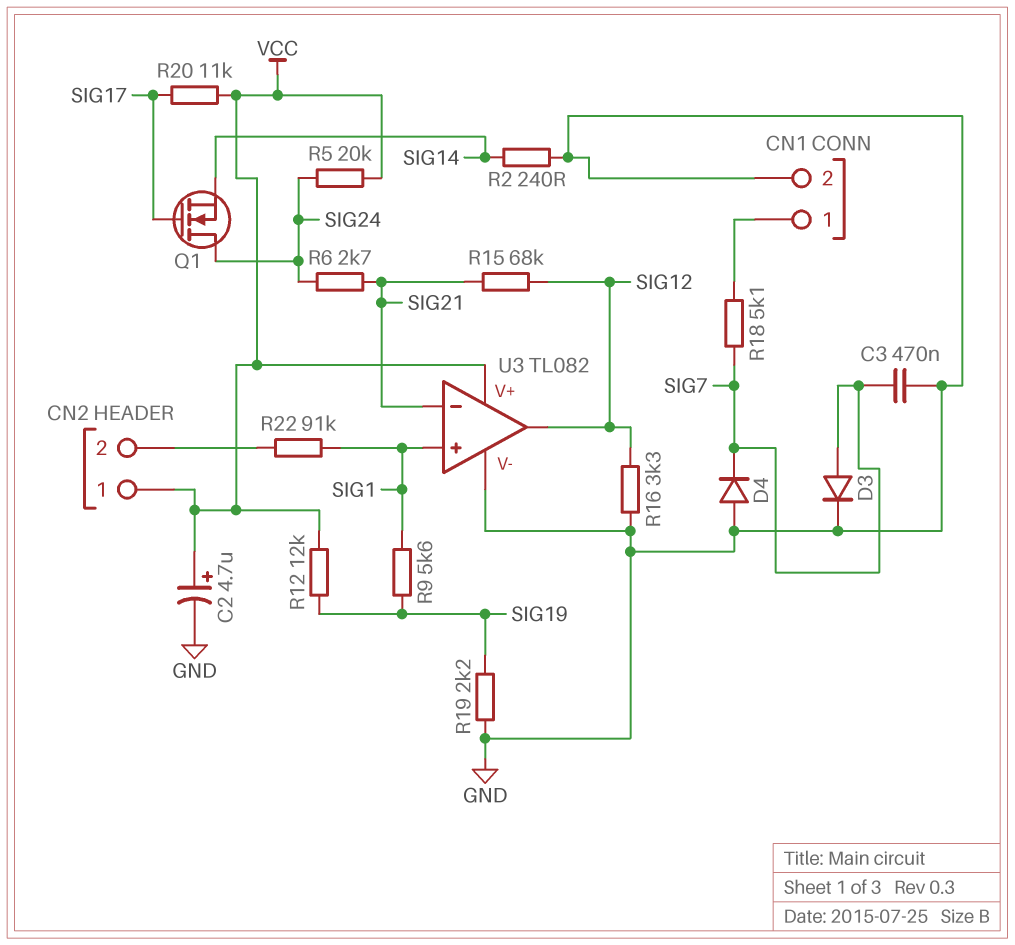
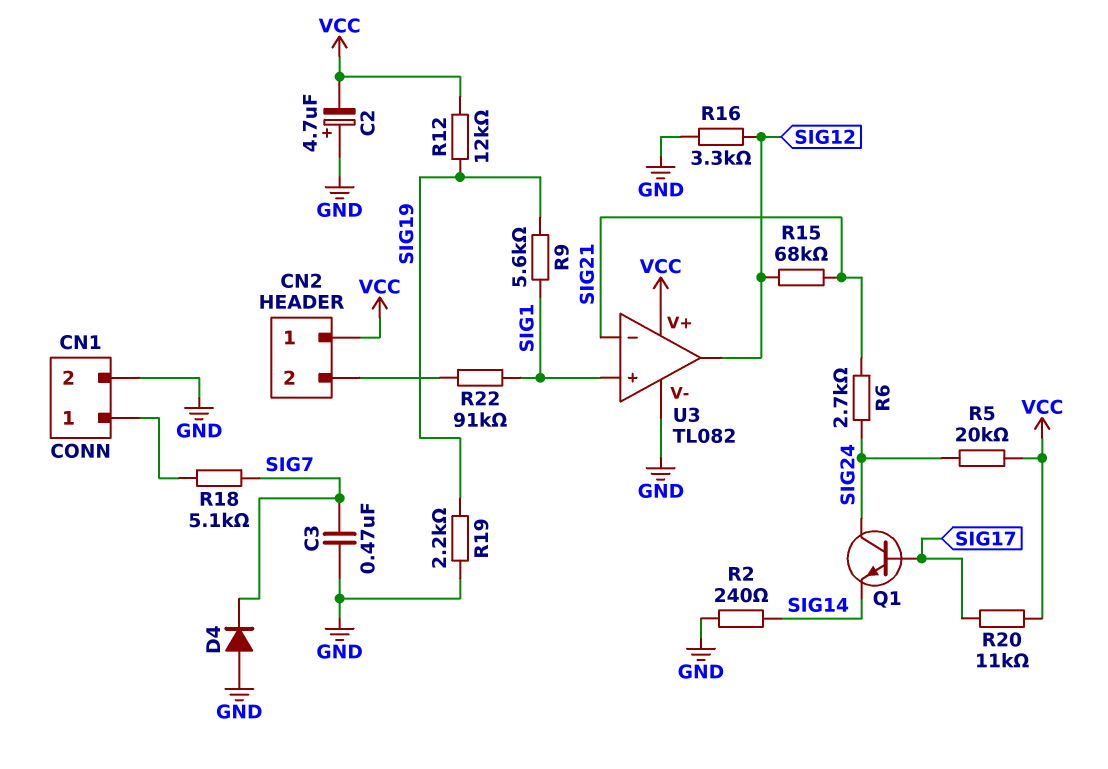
C2: 4.7uF (plus VCC, minus GND) -> 4.7uF (plus GND, minus VCC)
D3: diode (A SIG7, K GND) -> none
Q1: NMOS (G SIG17, D SIG24, S SIG14) -> NPN (B SIG17, C SIG24, E SIG14)

